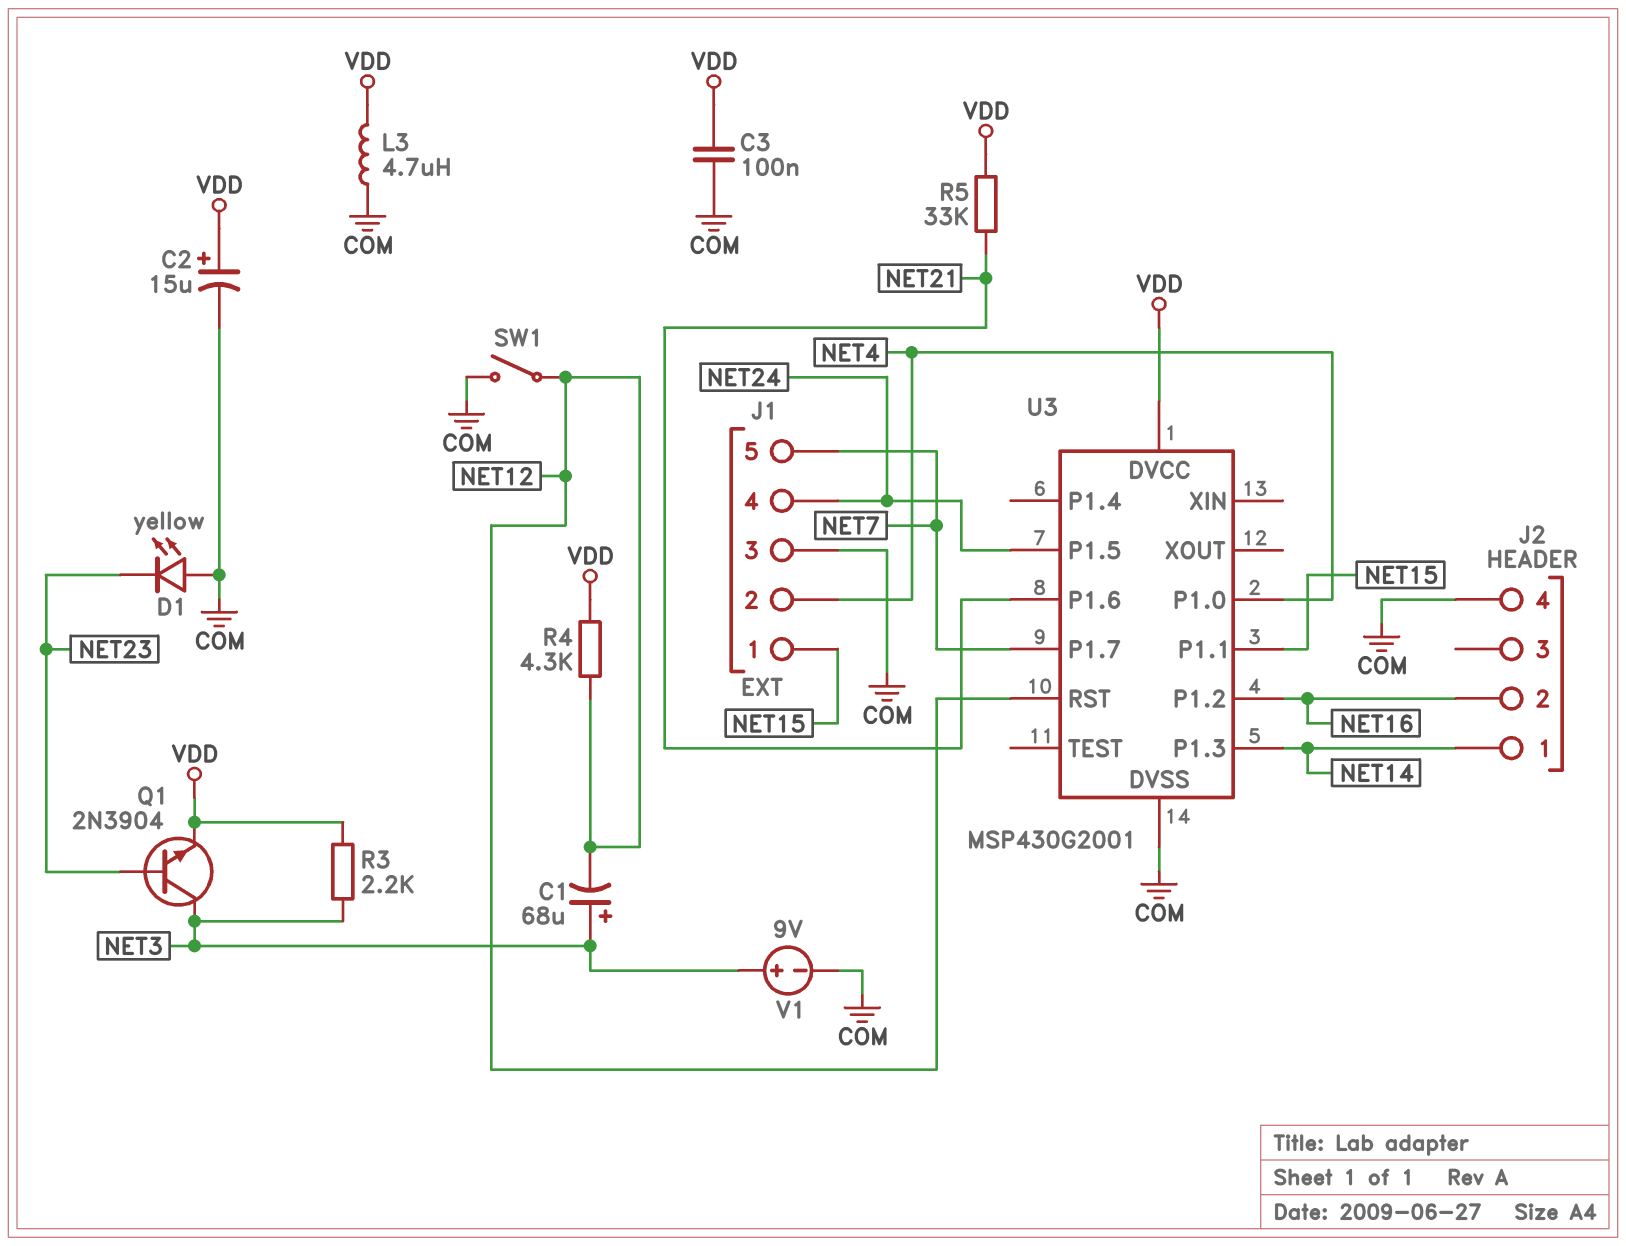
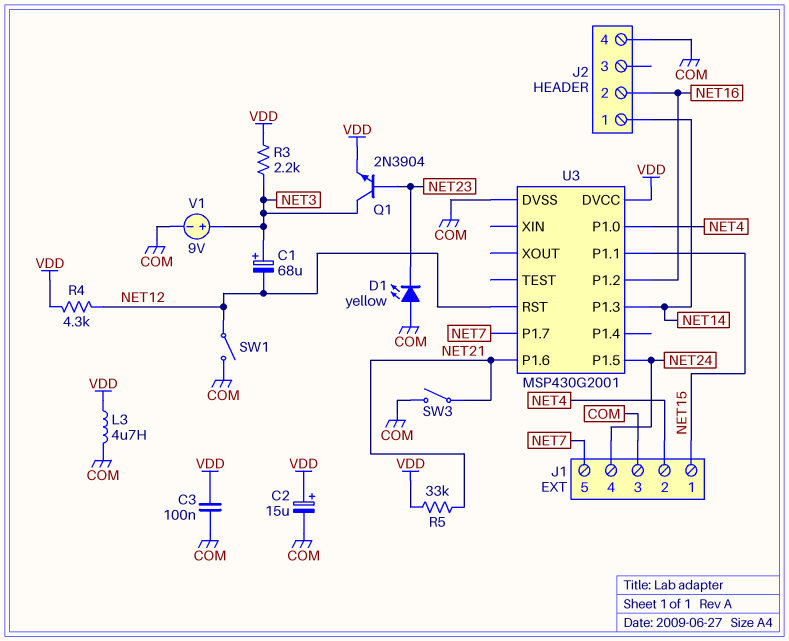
SW3: none -> switch (COM, NET21)

